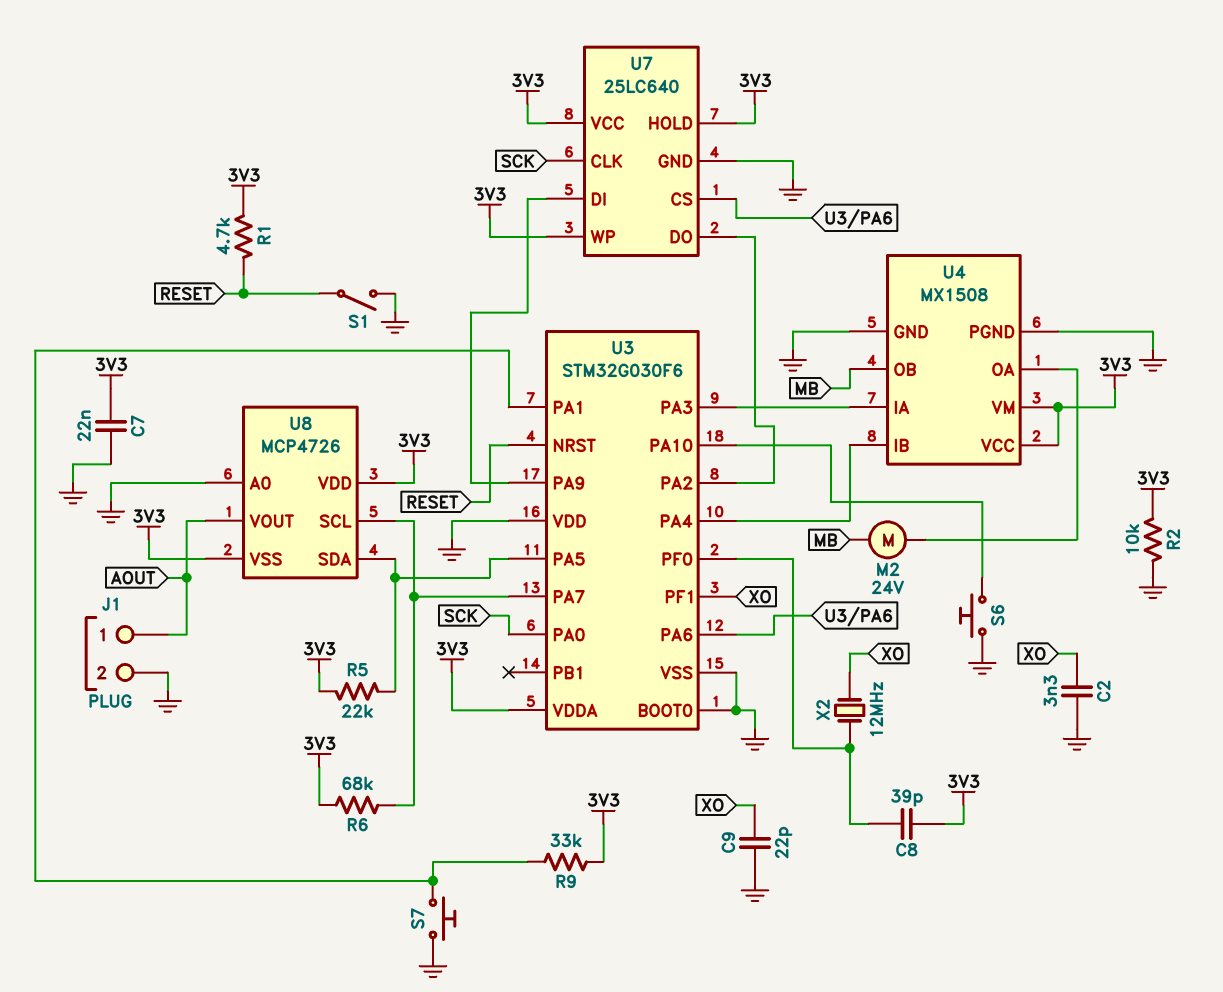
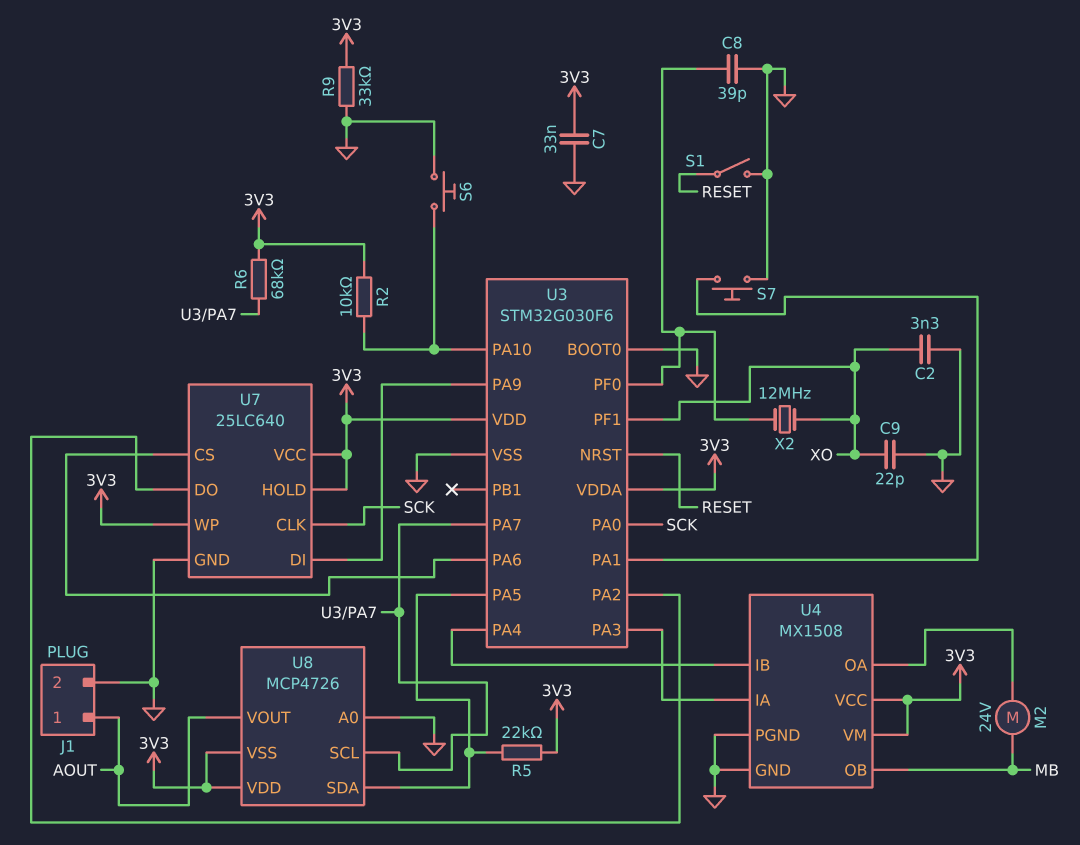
C7: 22nF (3V3, GND) -> 33nF (3V3, GND)
C8: 39pF (3V3, U3/PF0) -> 39pF (GND, U3/PF0)
R1: 4.7k (3V3, RESET) -> none
R2: 10k (3V3, GND) -> 10k (3V3, U3/PA10)
R9: 33k (3V3, U3/PA1) -> 33k (3V3, GND)
U3 pin VDD: GND -> 3V3

